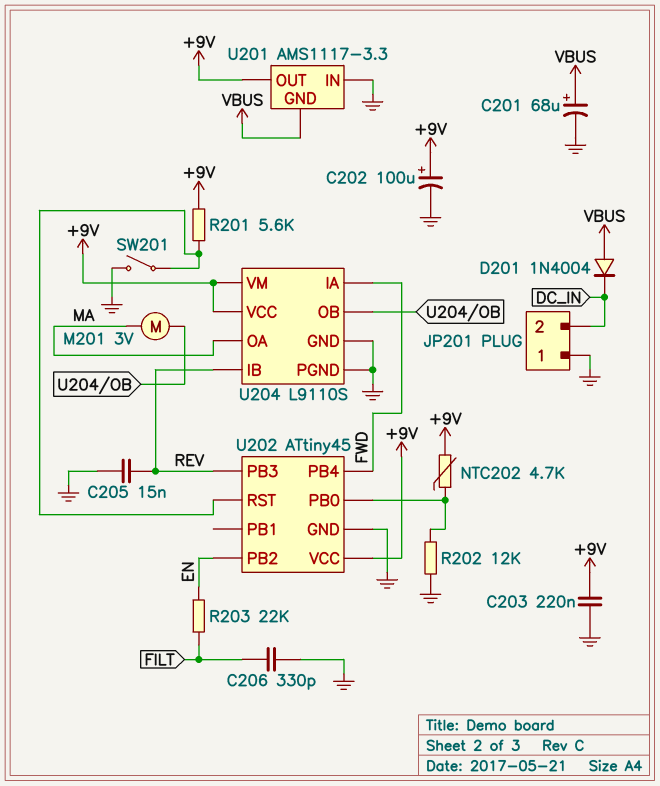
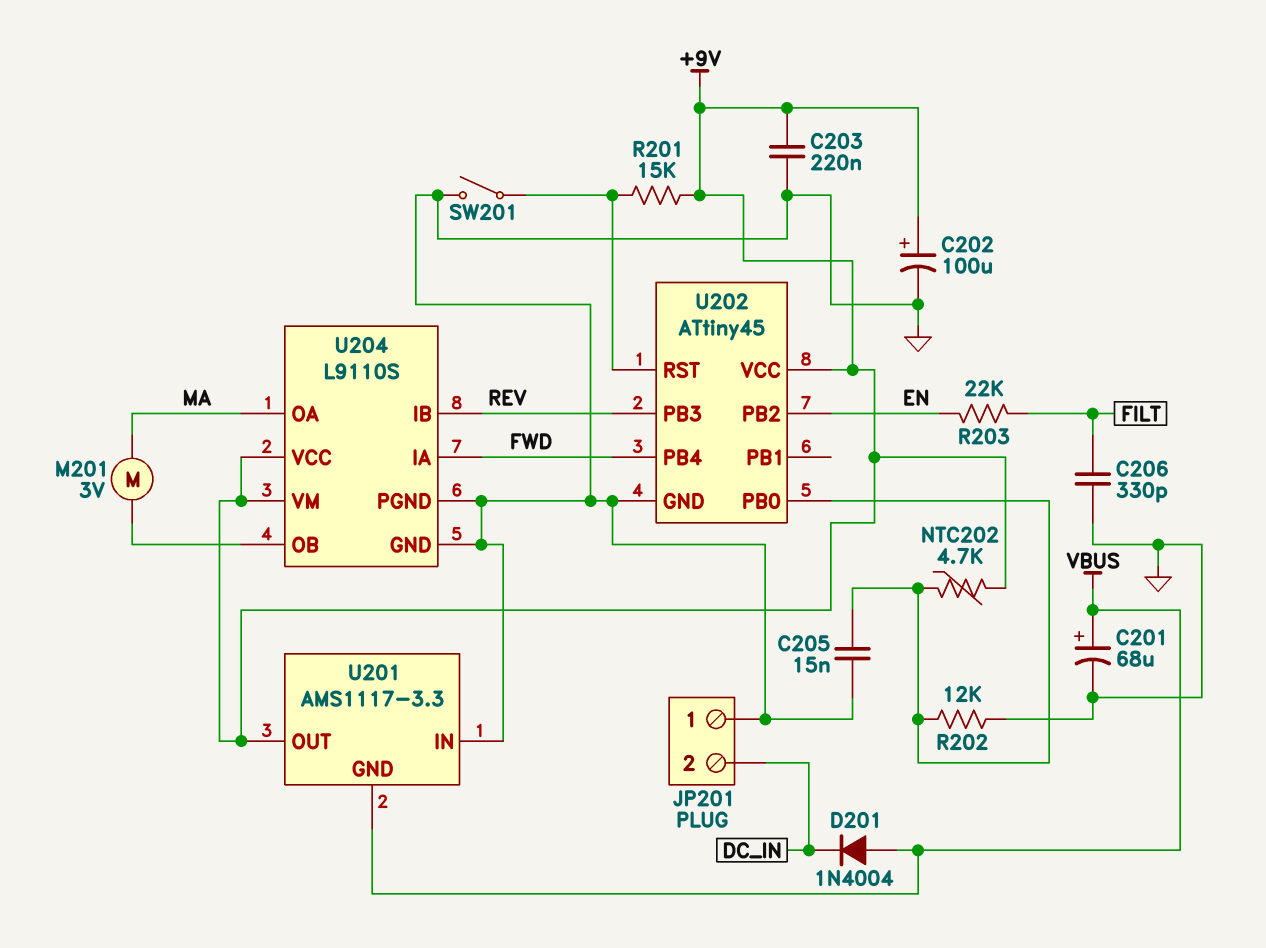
C205: 15nF (GND, REV) -> 15nF (GND, U202/PB0)
R201: 5.6k (+9V, U202/RST) -> 15k (+9V, U202/RST)

